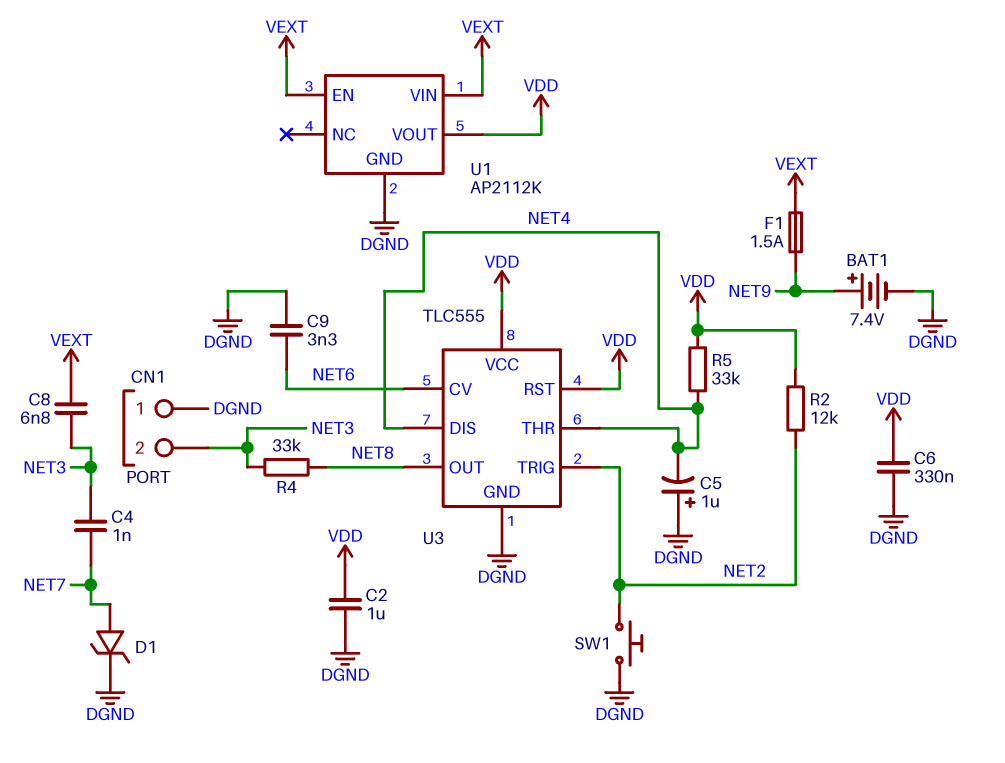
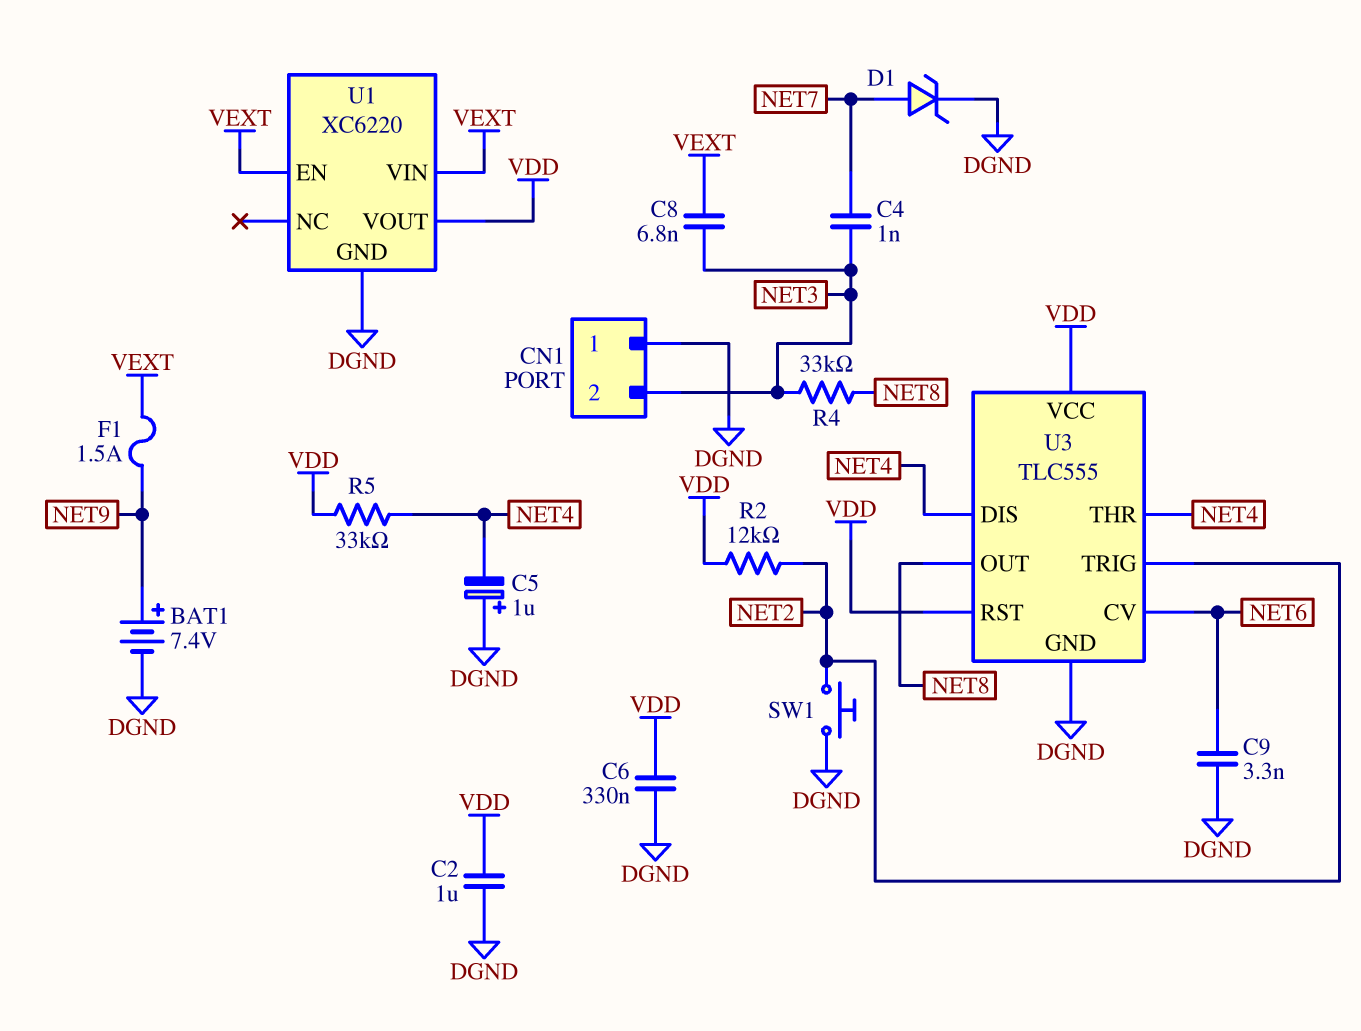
U1: AP2112K -> XC6220

